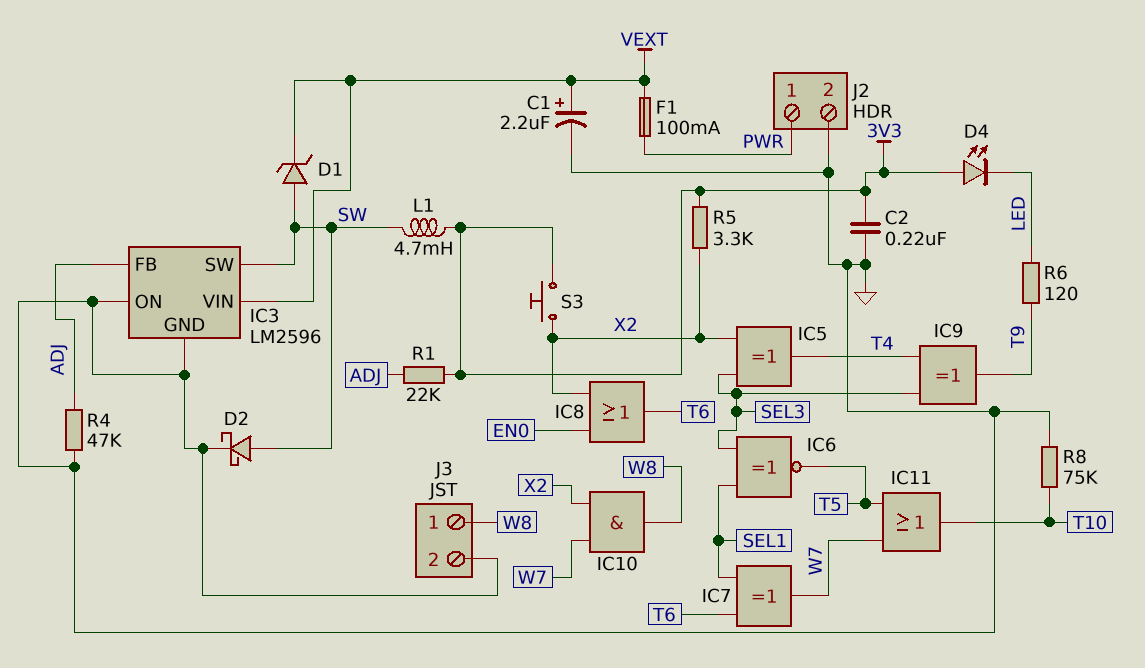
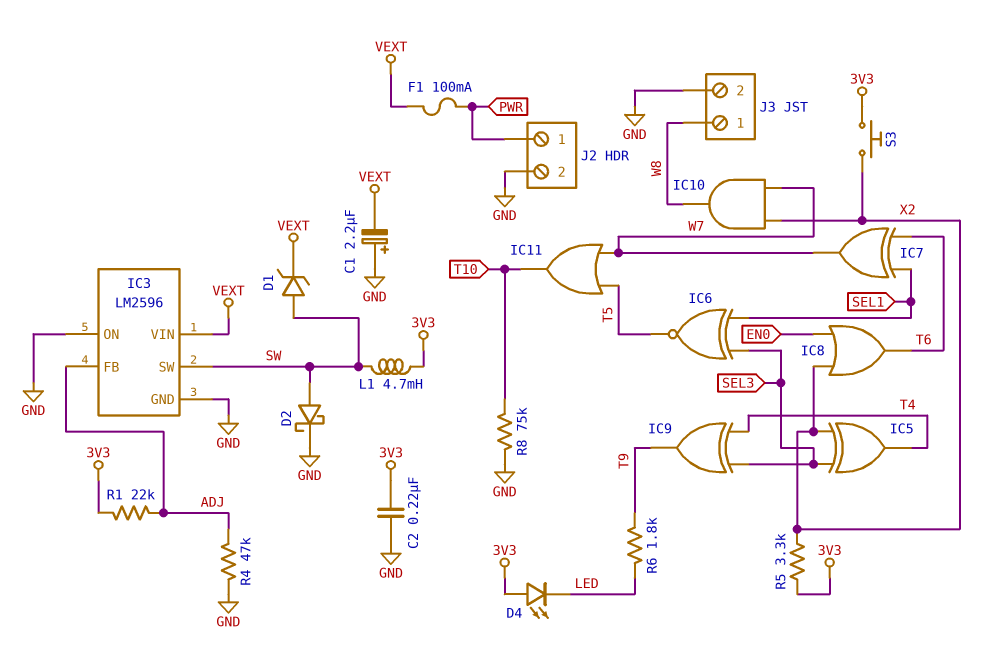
C1: 2.2uF (plus VEXT, minus GND) -> 2.2uF (plus GND, minus VEXT)
R6: 120 (LED, T9) -> 1.8k (LED, T9)

